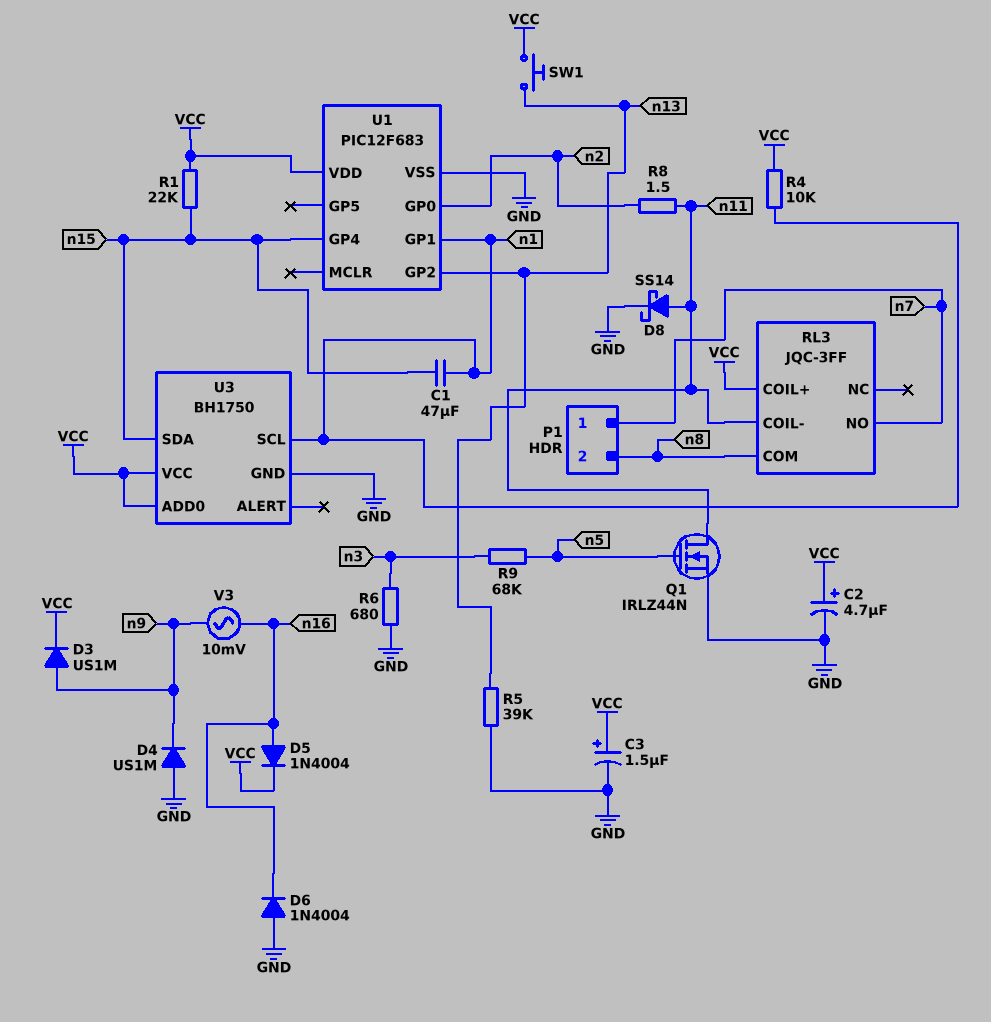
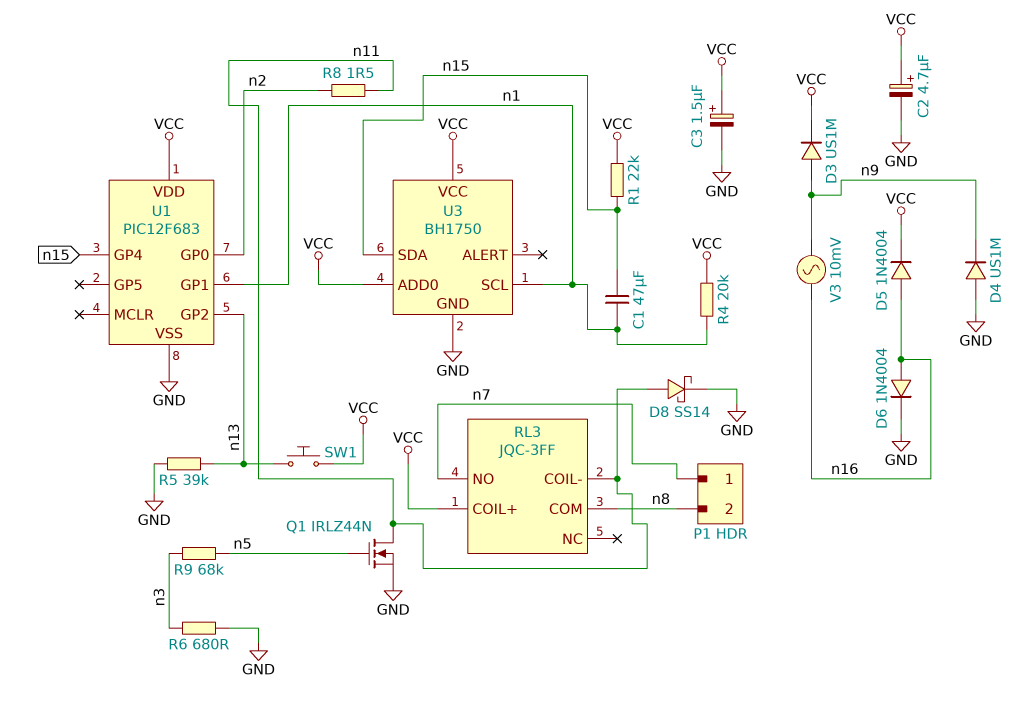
D6: diode 1N4004 (A GND, K n16) -> diode 1N4004 (A n16, K GND)
R4: 10k (VCC, n1) -> 20k (VCC, n1)

